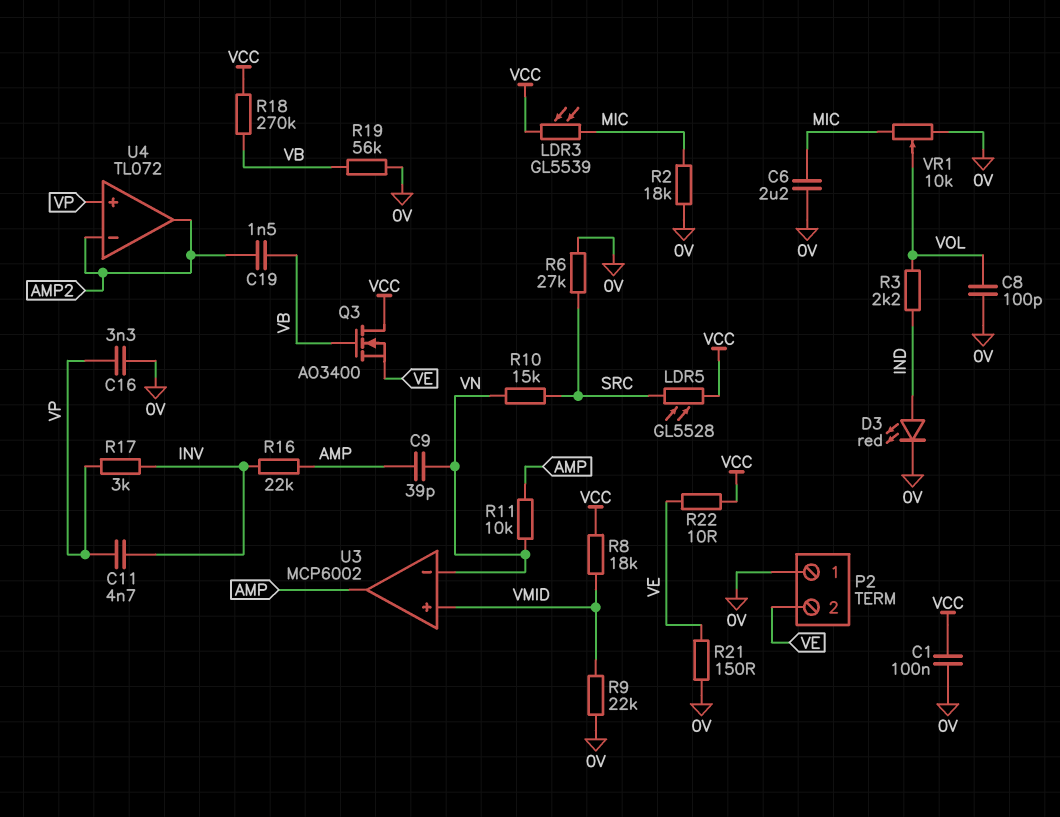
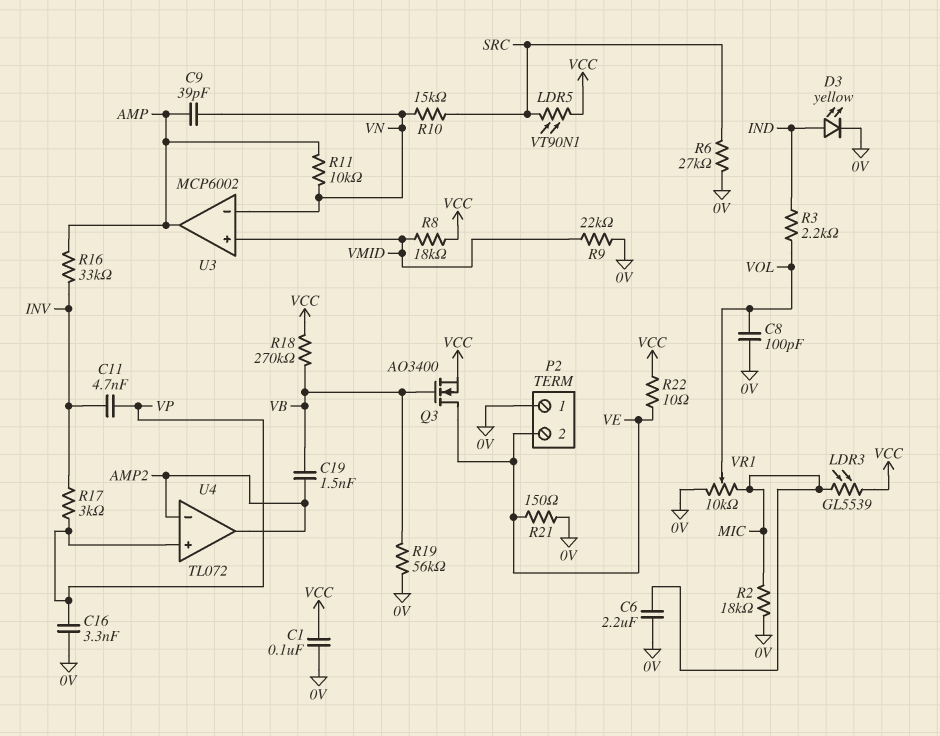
D3: LED red (A IND, K 0V) -> LED yellow (A IND, K 0V)
LDR5: GL5528 (SRC, VCC) -> VT90N1 (SRC, VCC)
Q3: NMOS AO3400 (G VB, D VCC, S VE) -> NMOS AO3400 (G VB, D VE, S VCC)
R16: 22k (AMP, INV) -> 33k (AMP, INV)

